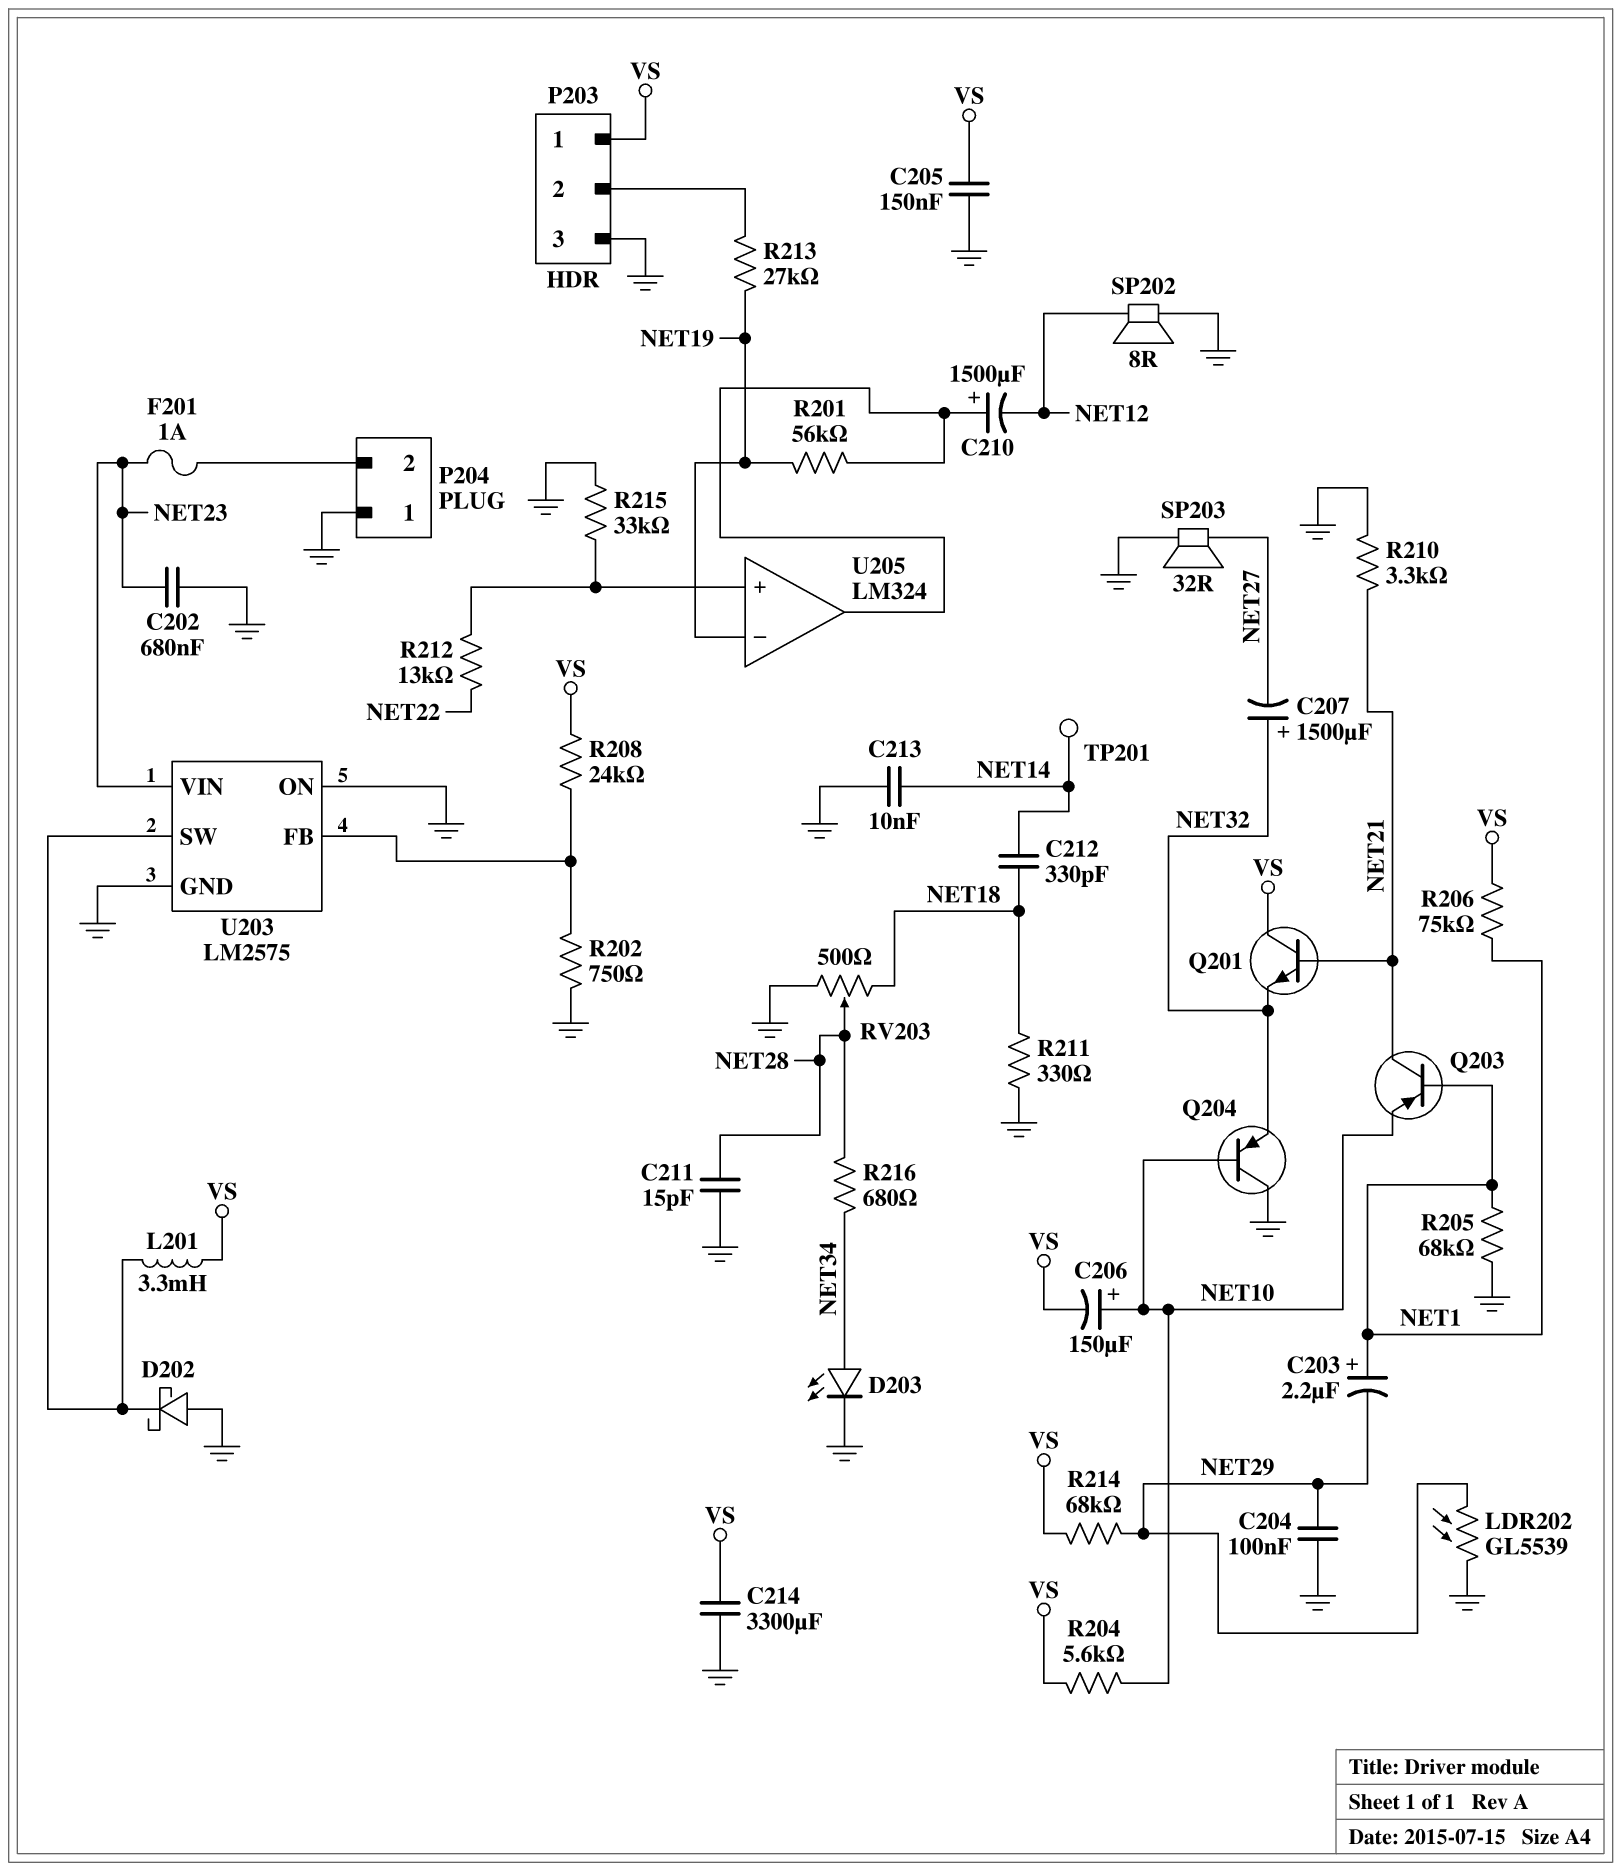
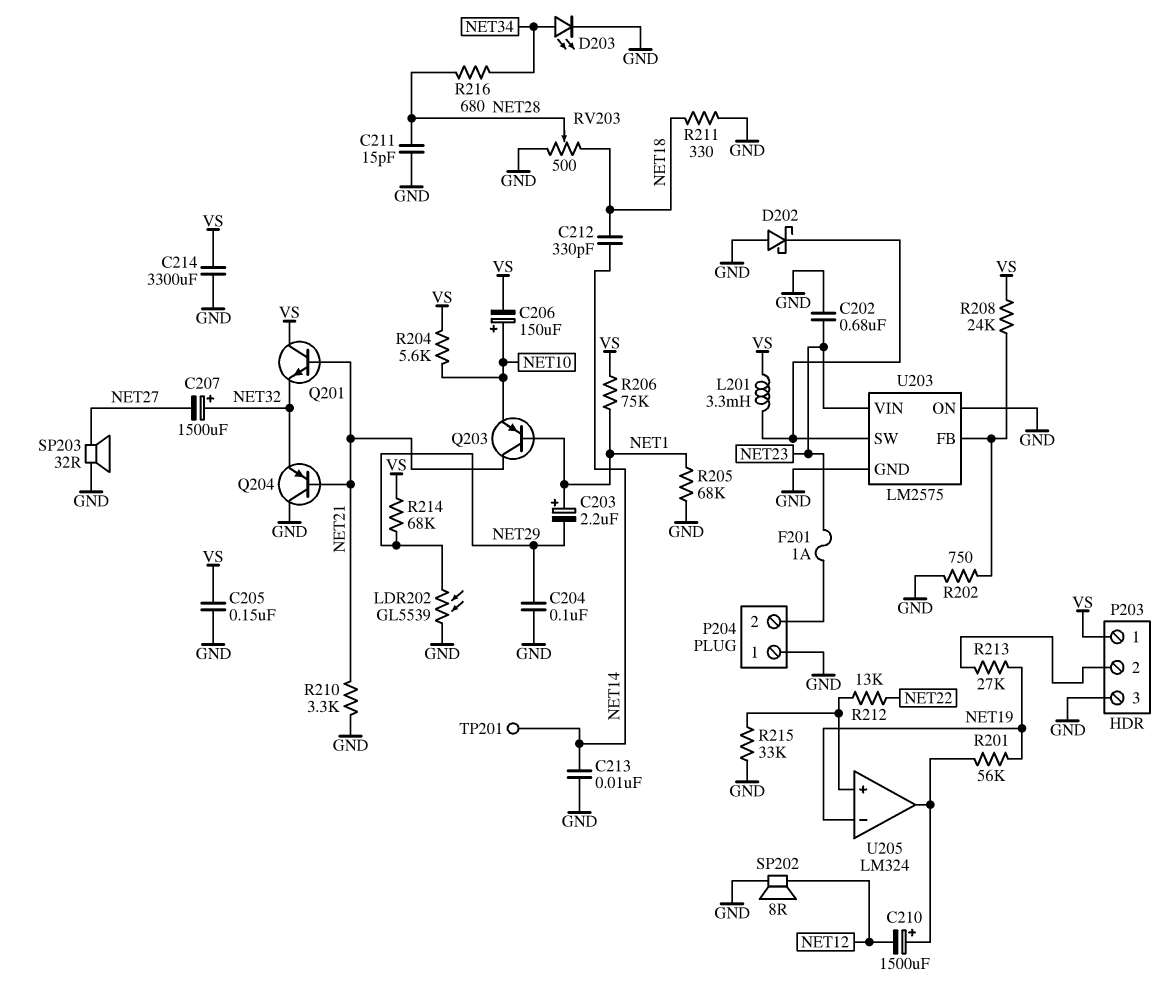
Q204: PNP (B NET10, C GND, E NET32) -> PNP (B NET21, C GND, E NET32)

